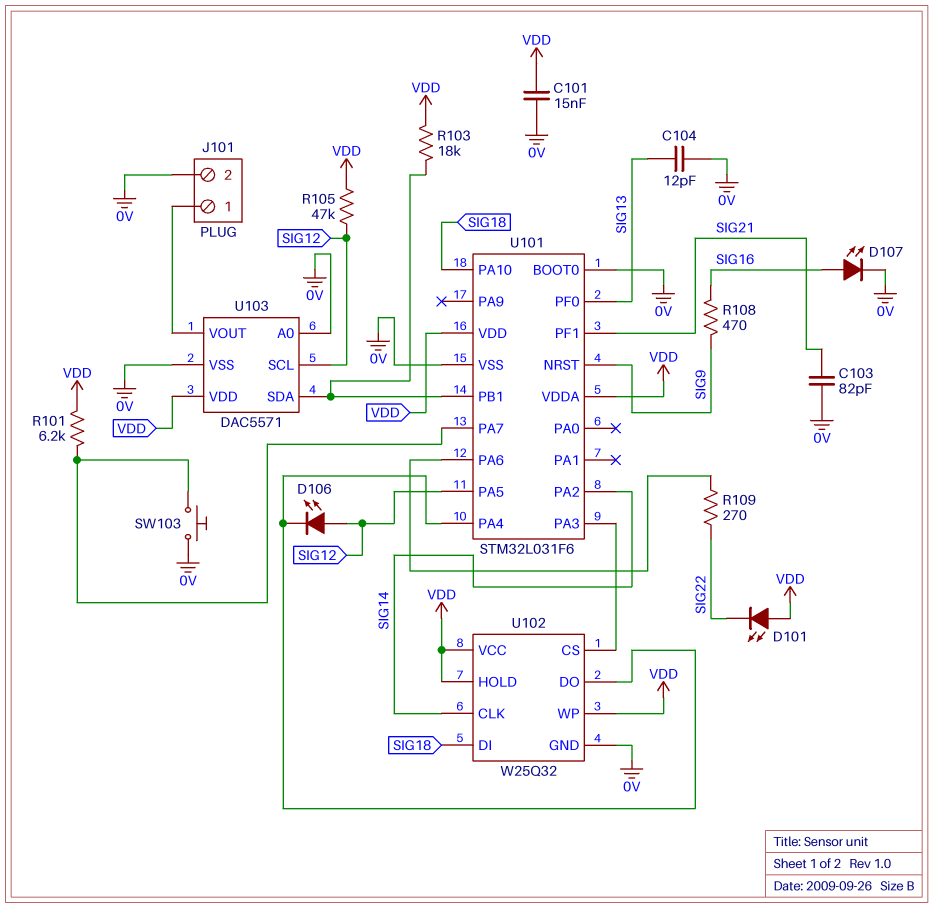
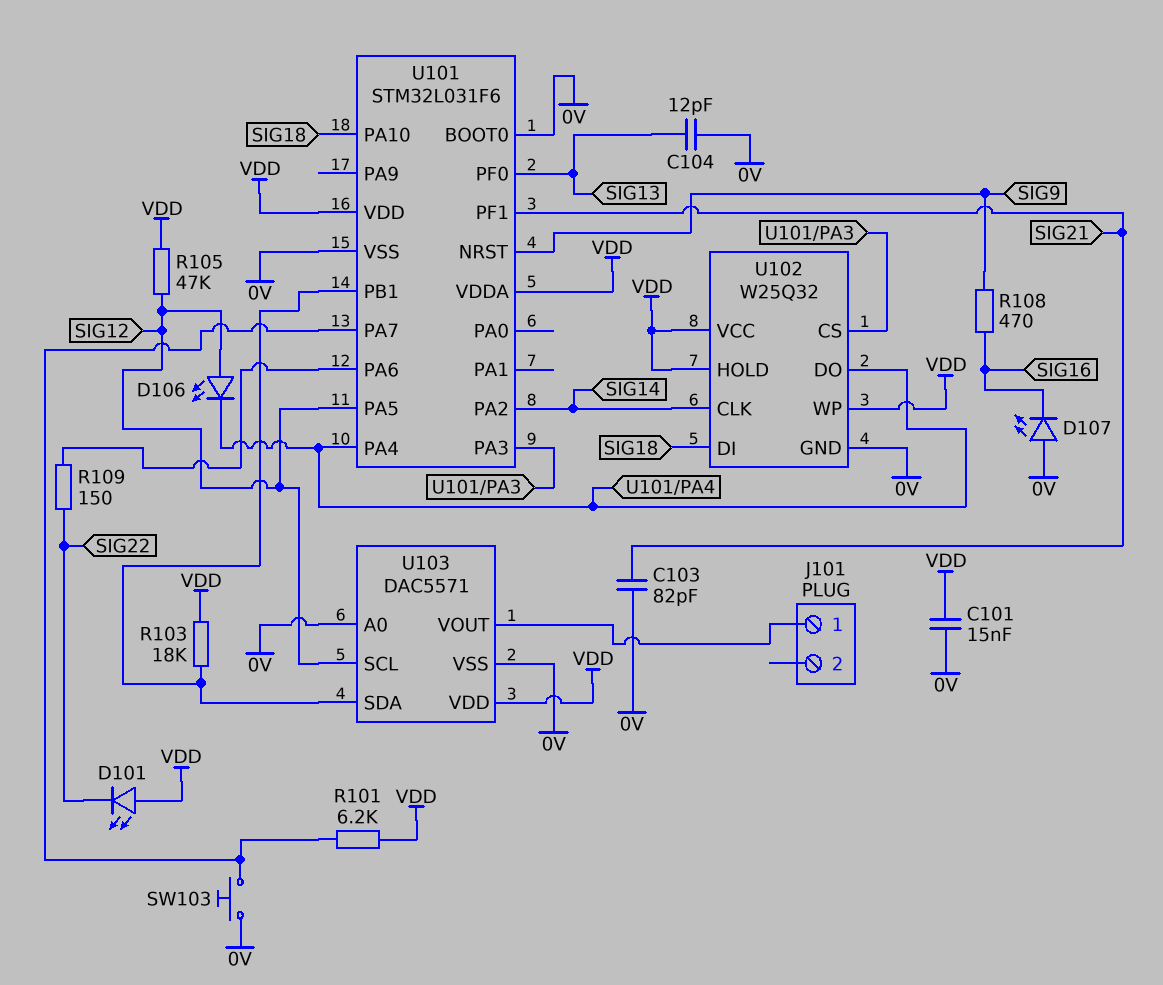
D107: LED (A SIG16, K 0V) -> LED (A 0V, K SIG16)
J101 pin 2: 0V -> none
R109: 270 (SIG22, U101/PA6) -> 150 (SIG22, U101/PA6)

